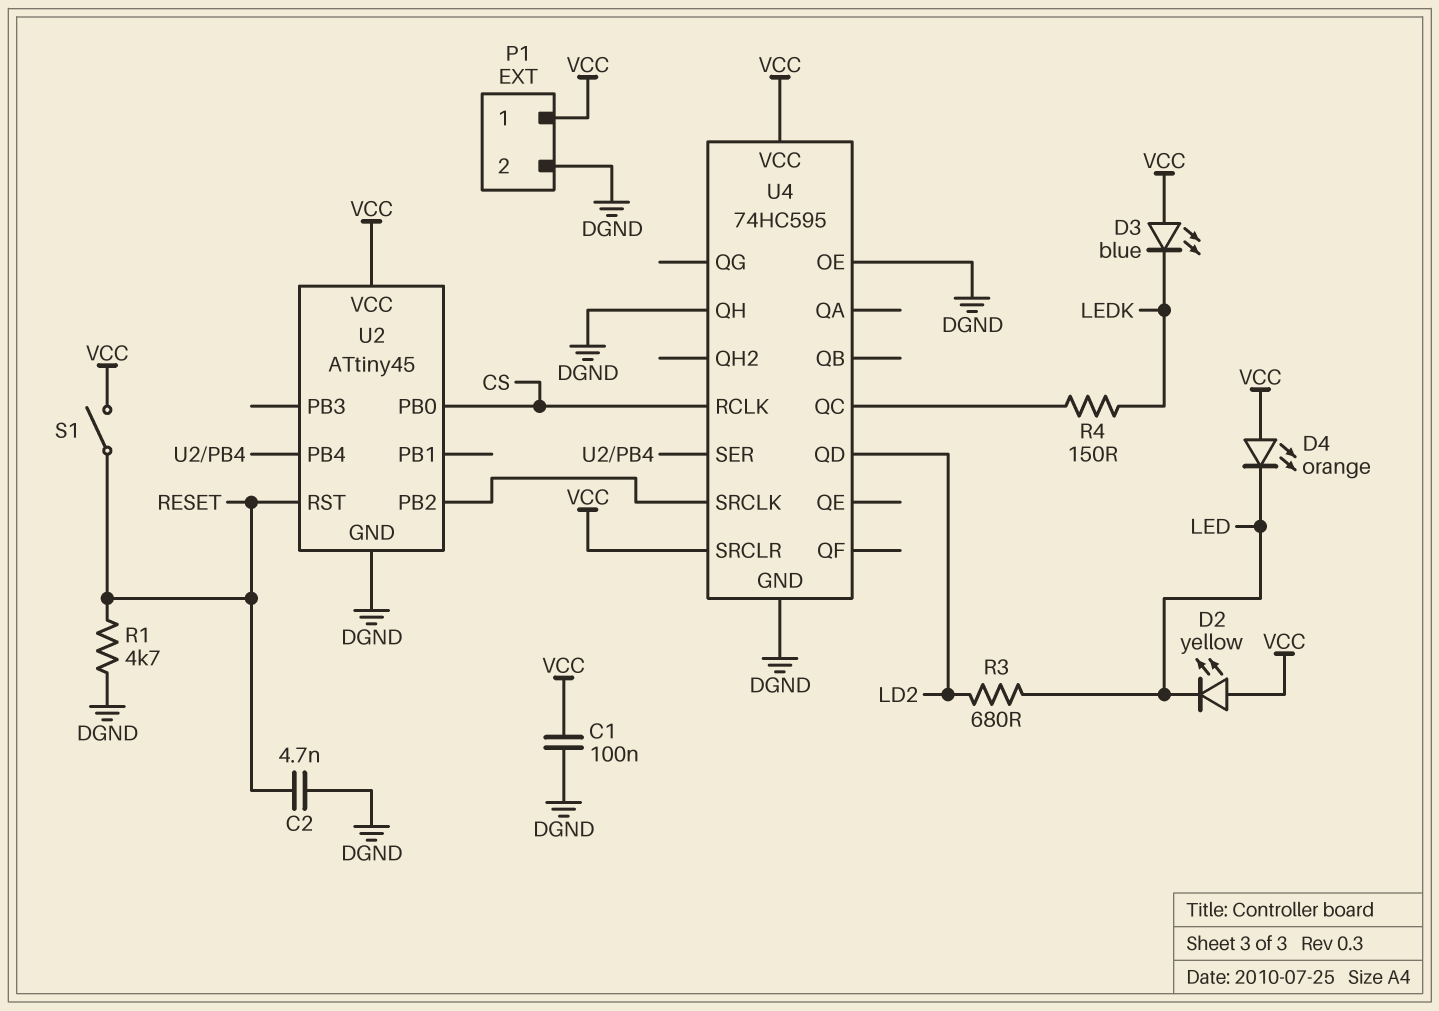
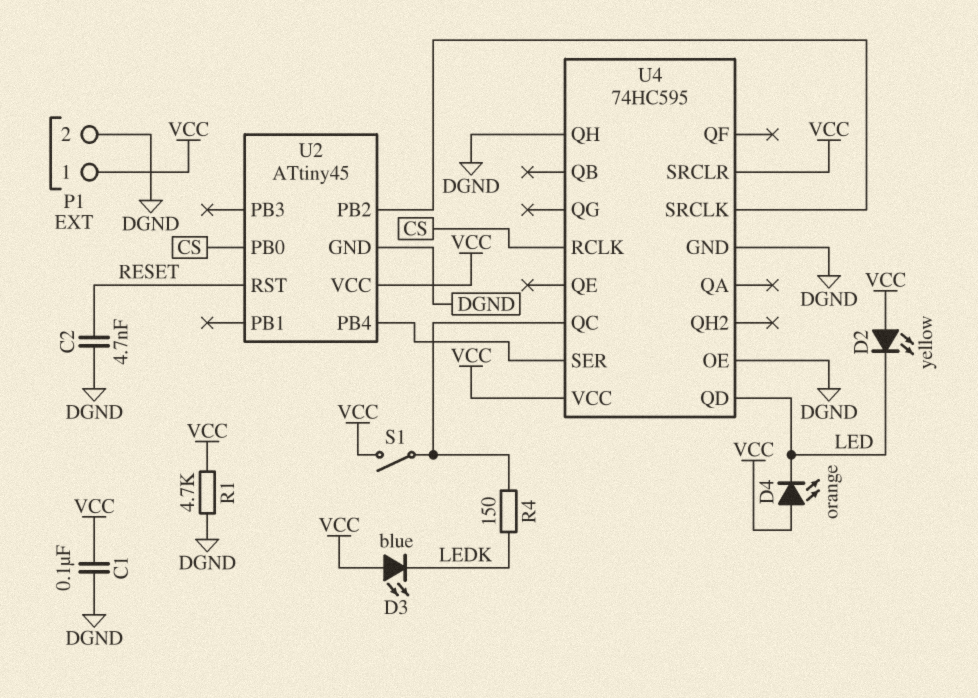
R1: 4.7k (DGND, RESET) -> 4.7k (DGND, VCC)
R3: 680 (LD2, LED) -> none
S1: switch (RESET, VCC) -> switch (U4/QC, VCC)
U4 pin QD: LD2 -> LED

